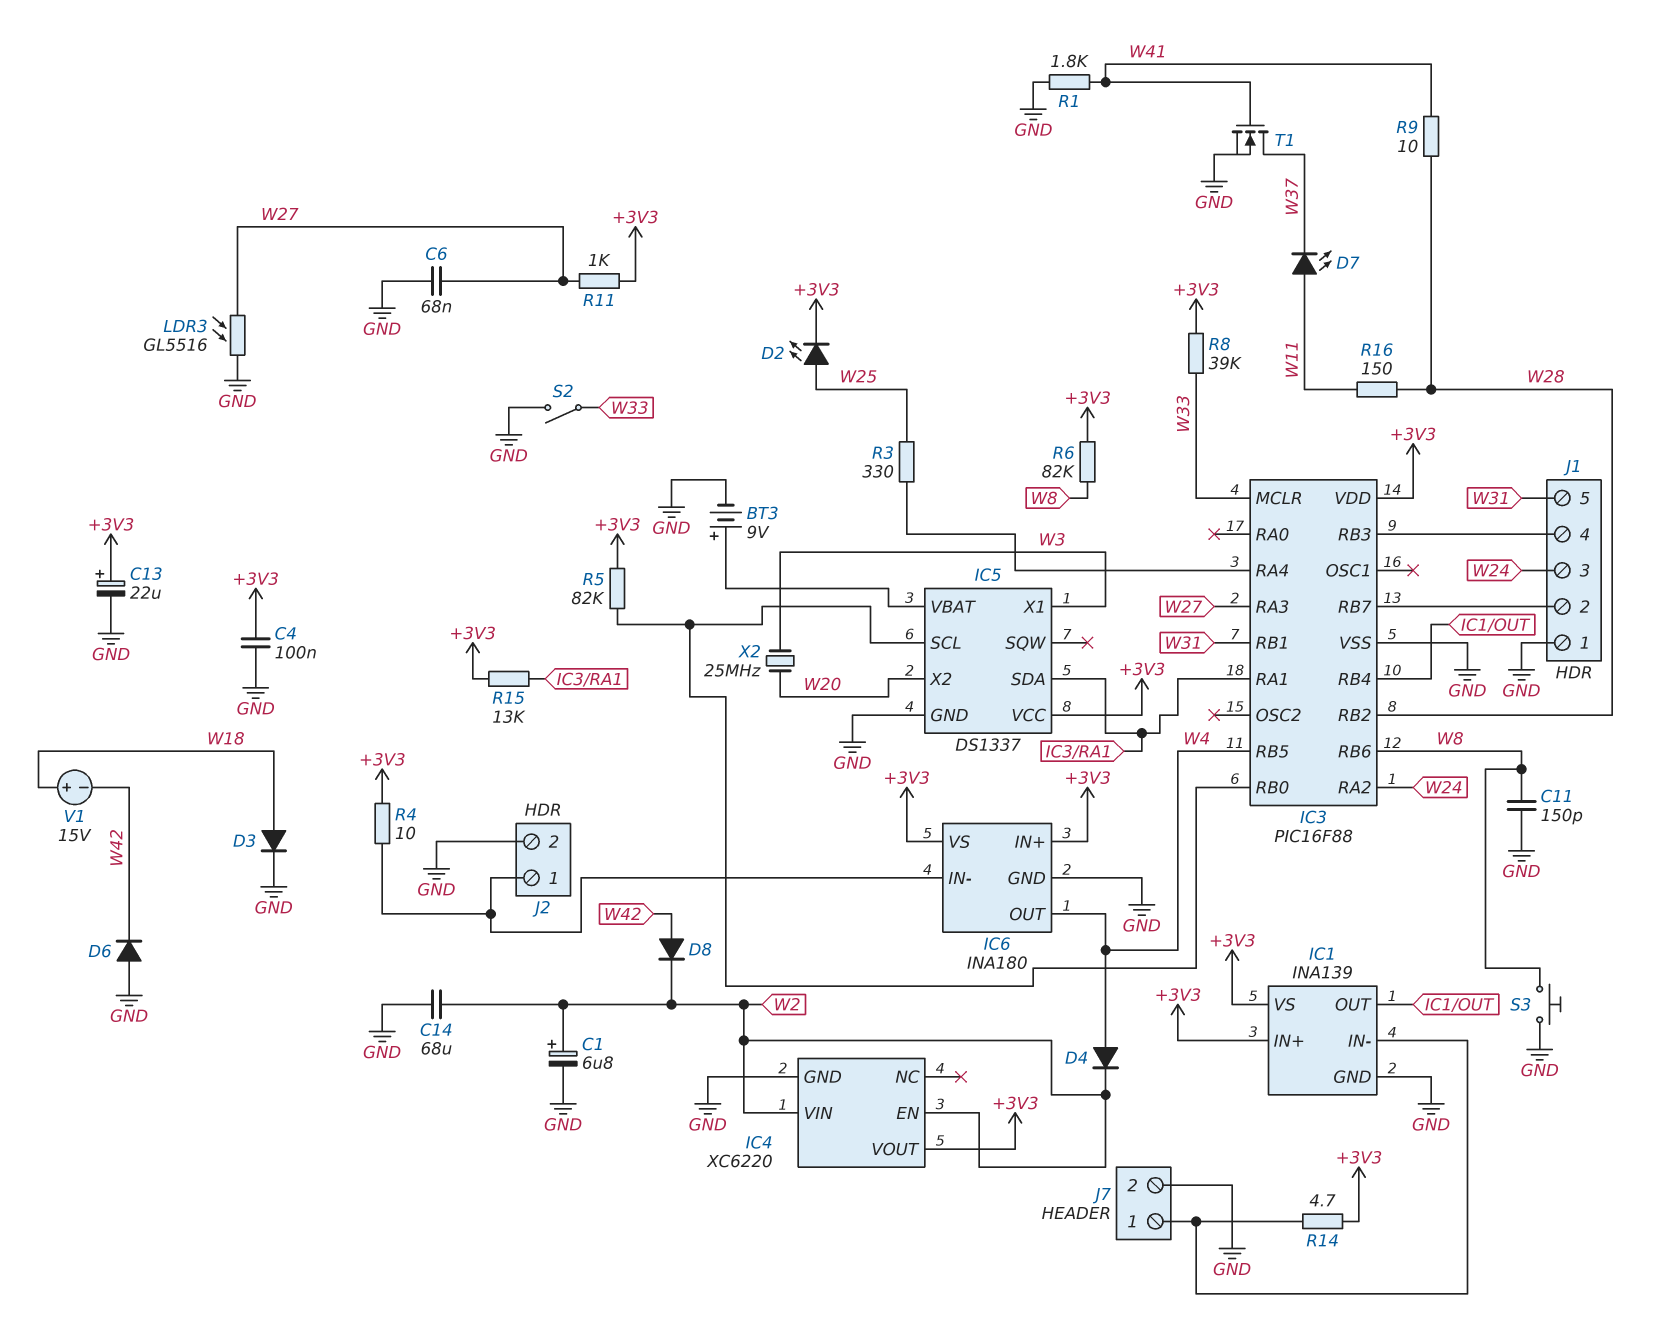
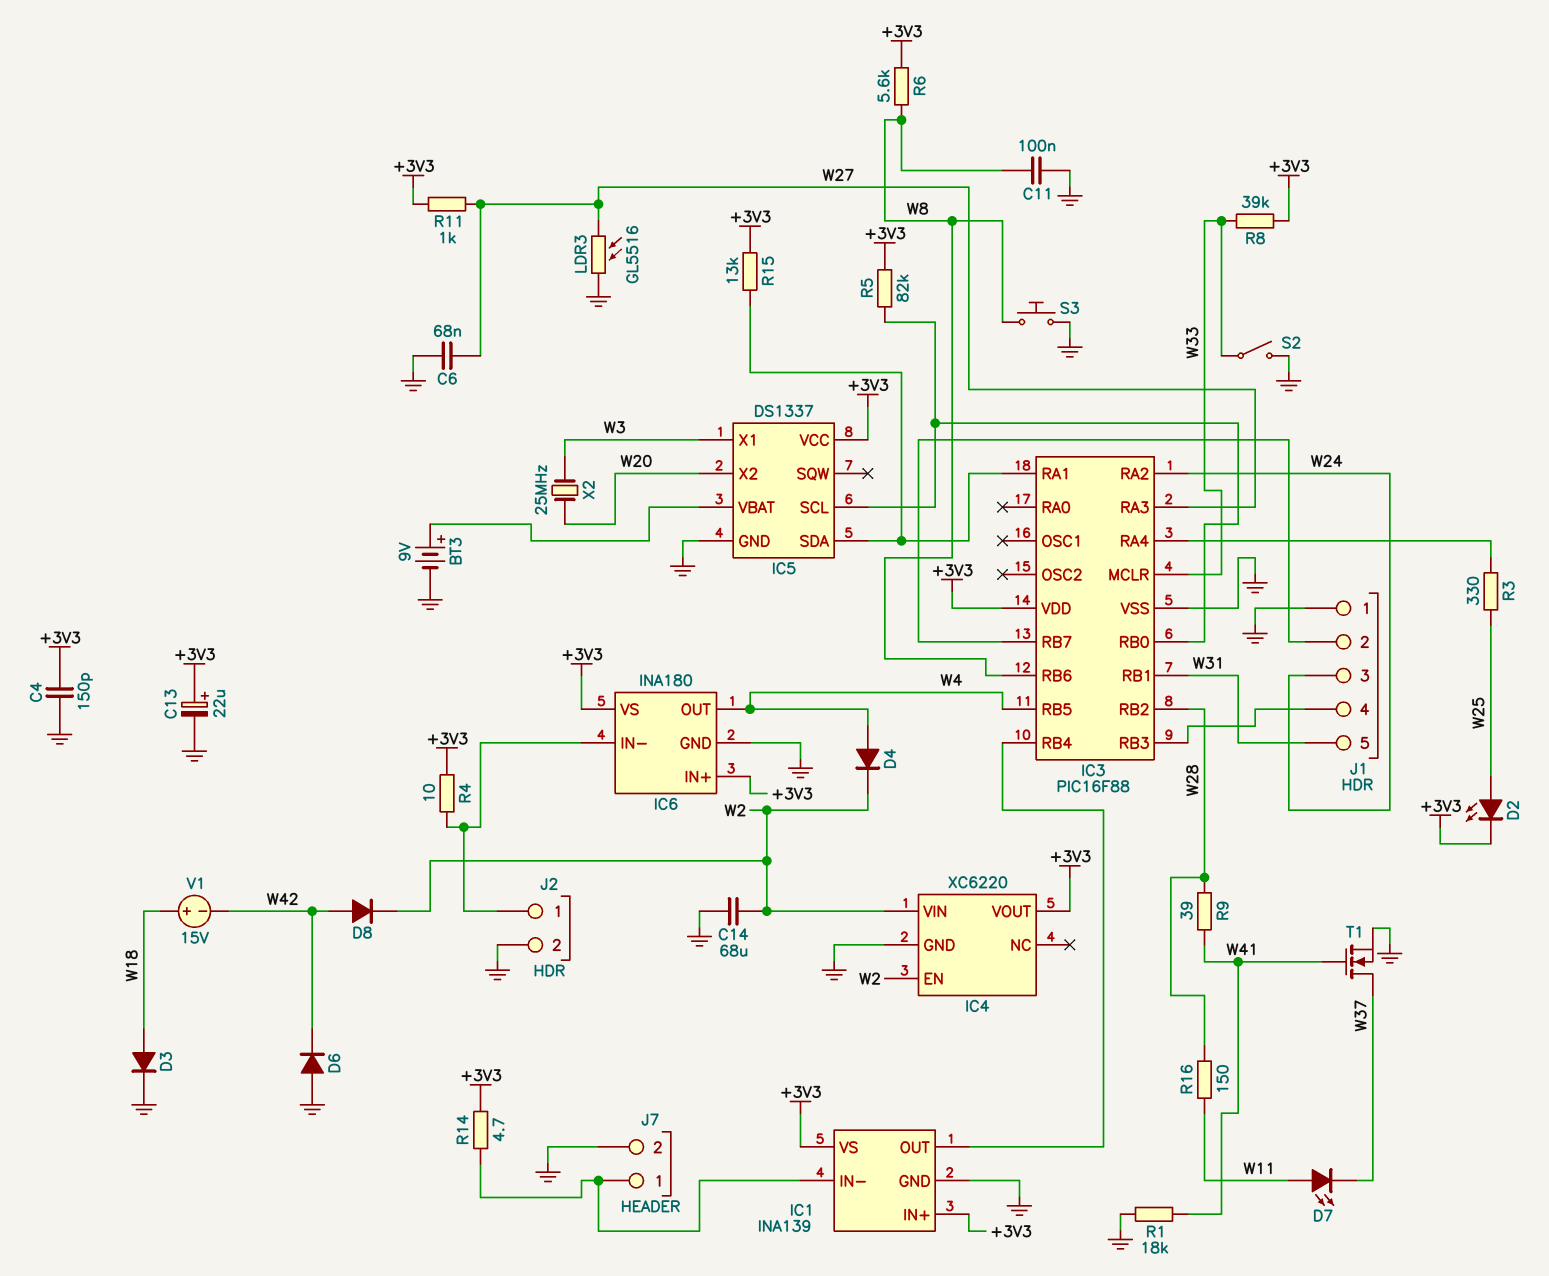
C1: 6.8uF (plus W2, minus GND) -> none
C4: 100nF (+3V3, GND) -> 150pF (+3V3, GND)
C11: 150pF (GND, W8) -> 100nF (GND, W8)
R1: 1.8k (GND, W41) -> 18k (GND, W41)
R6: 82k (+3V3, W8) -> 5.6k (+3V3, W8)
R9: 10 (W28, W41) -> 39 (W28, W41)

